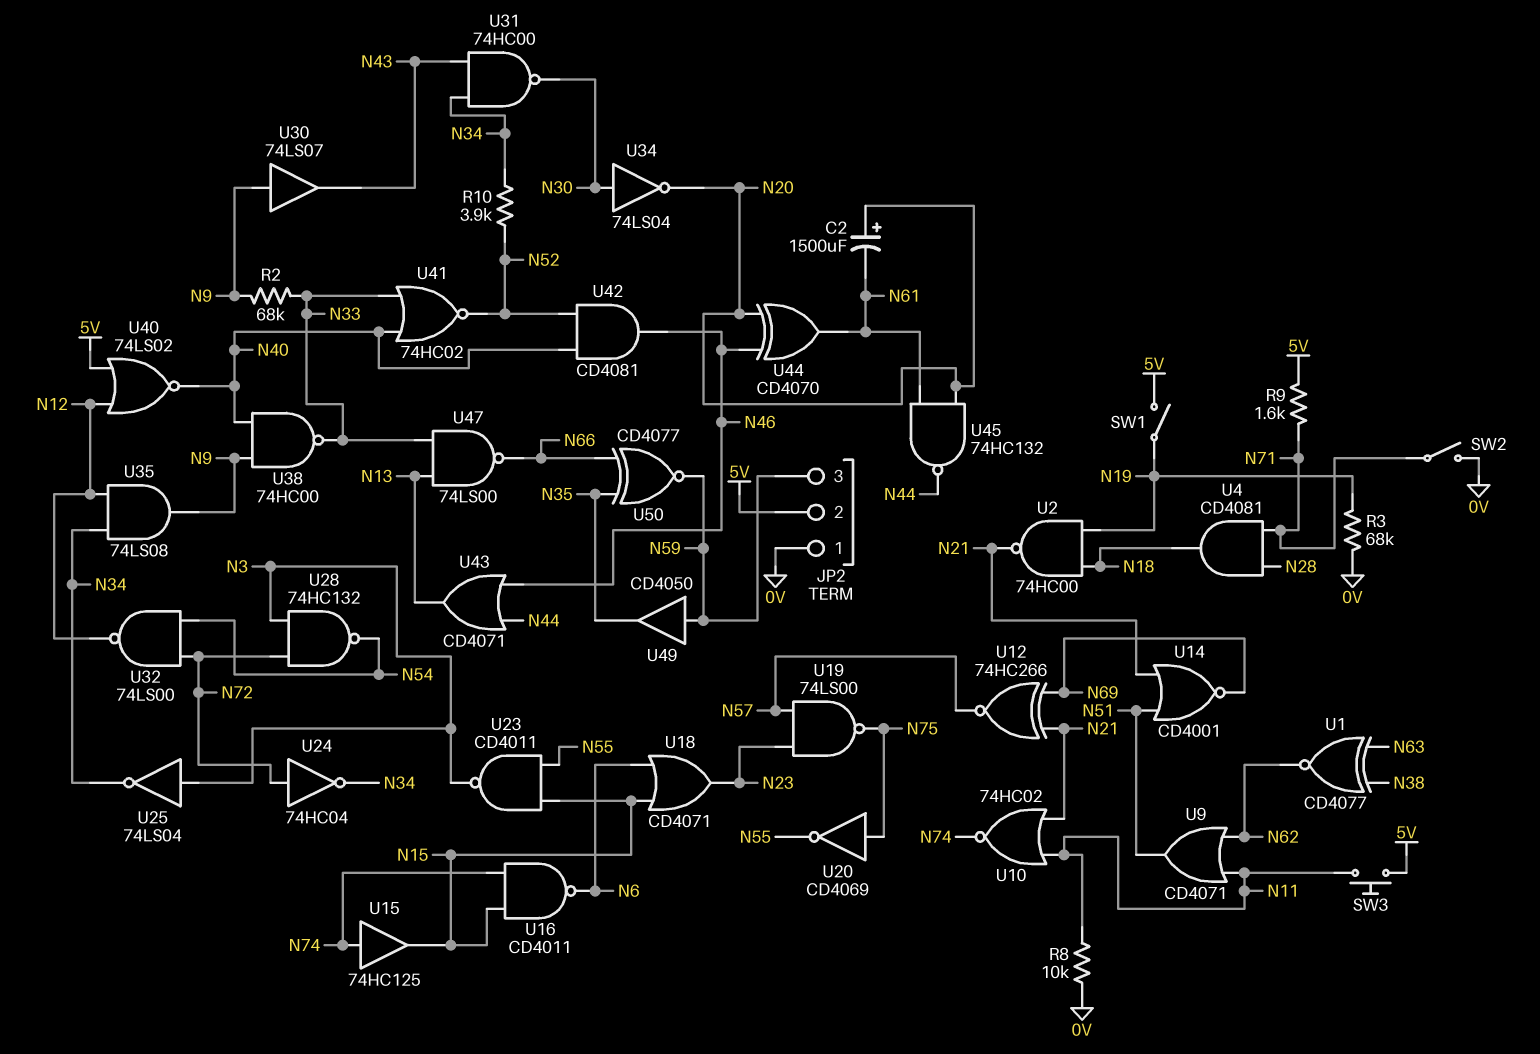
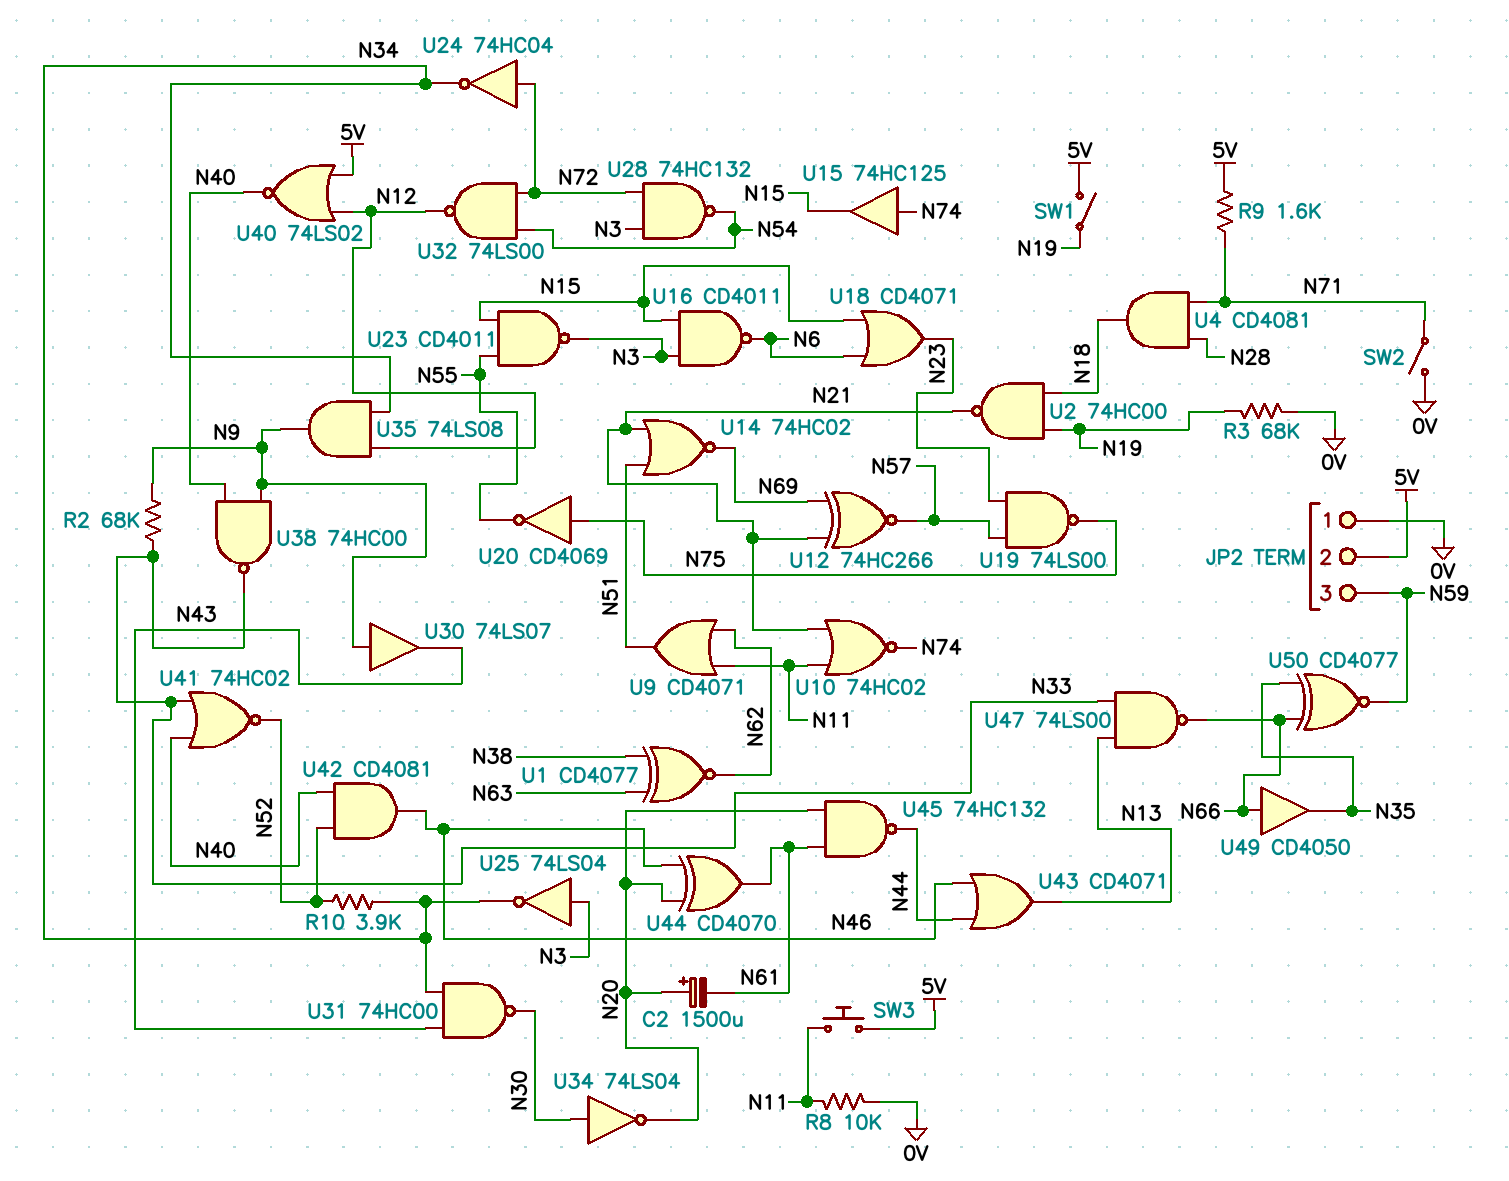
U14: NOR CD4001 (in N21, in N51, out N69) -> NOR 74HC02 (in N21, in N51, out N69)
U16: NAND CD4011 (in N15, in N74, out N6) -> NAND CD4011 (in N3, in N15, out N6)
U49: buffer CD4050 (in N59, out N35) -> buffer CD4050 (in N66, out N35)

